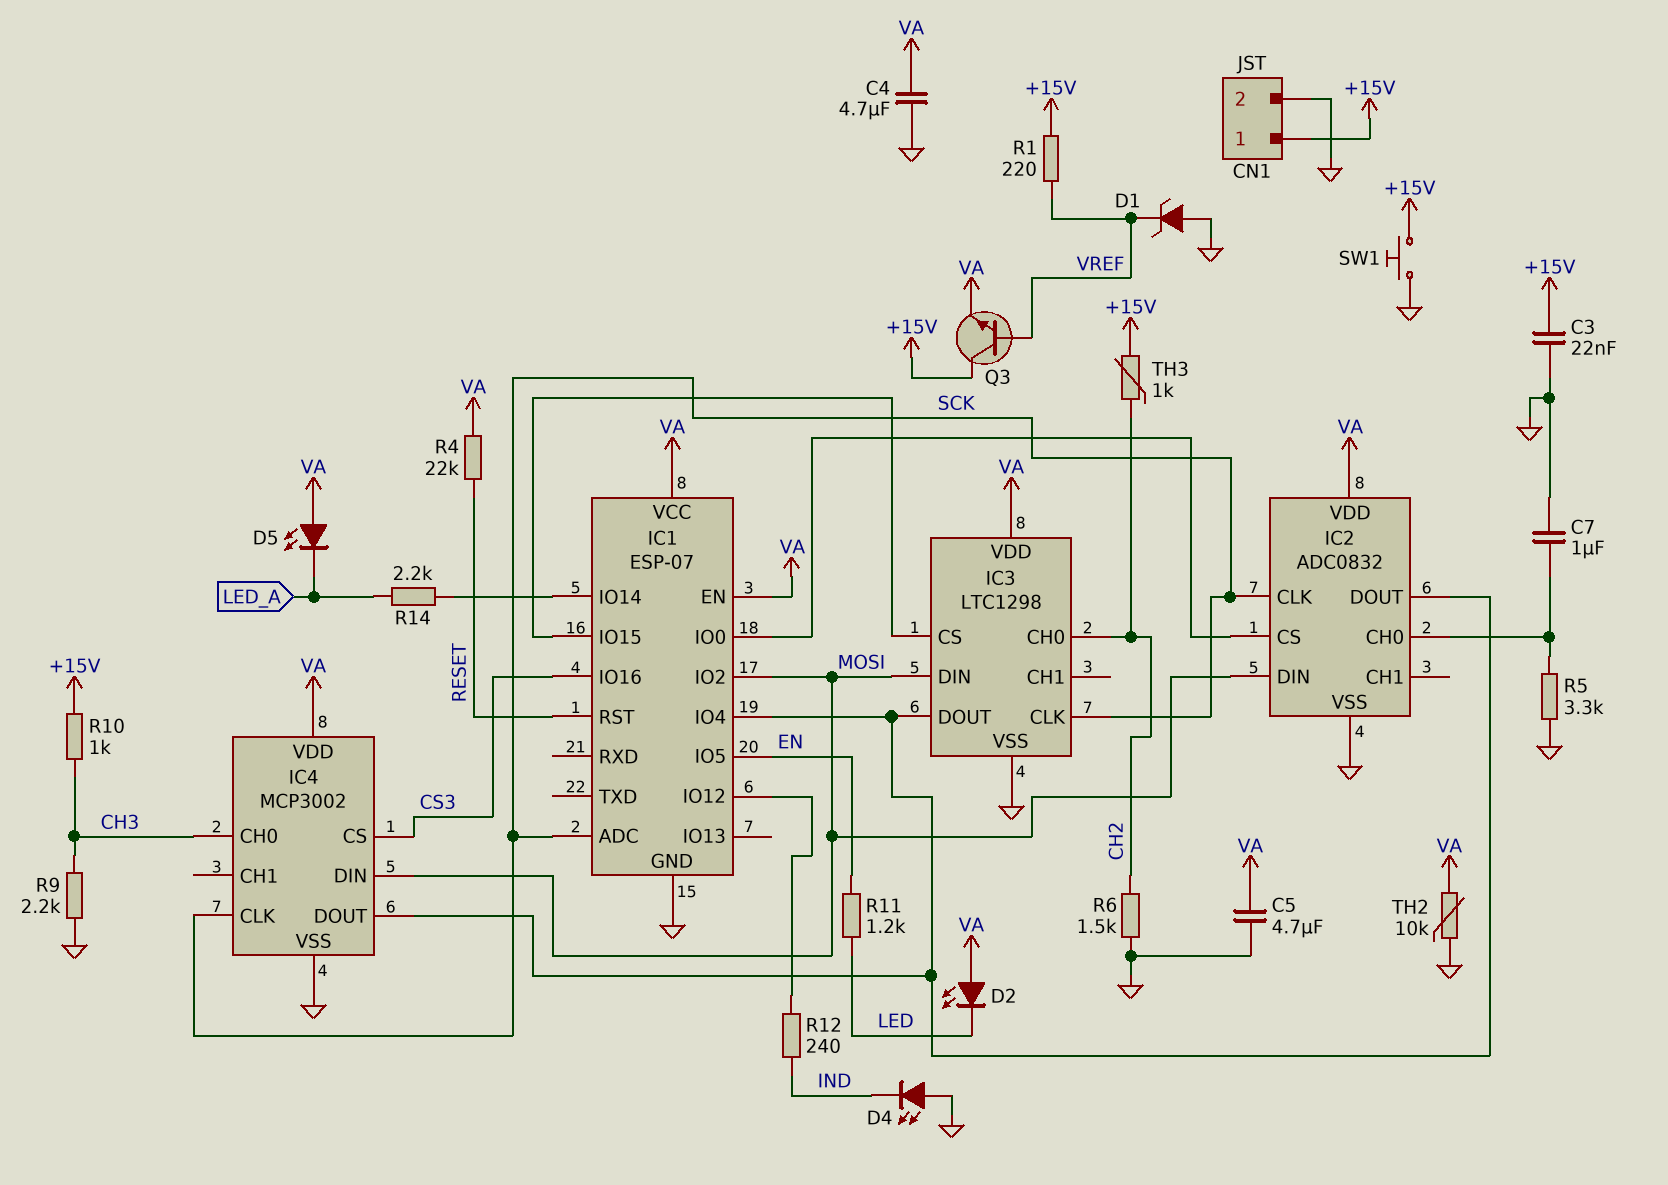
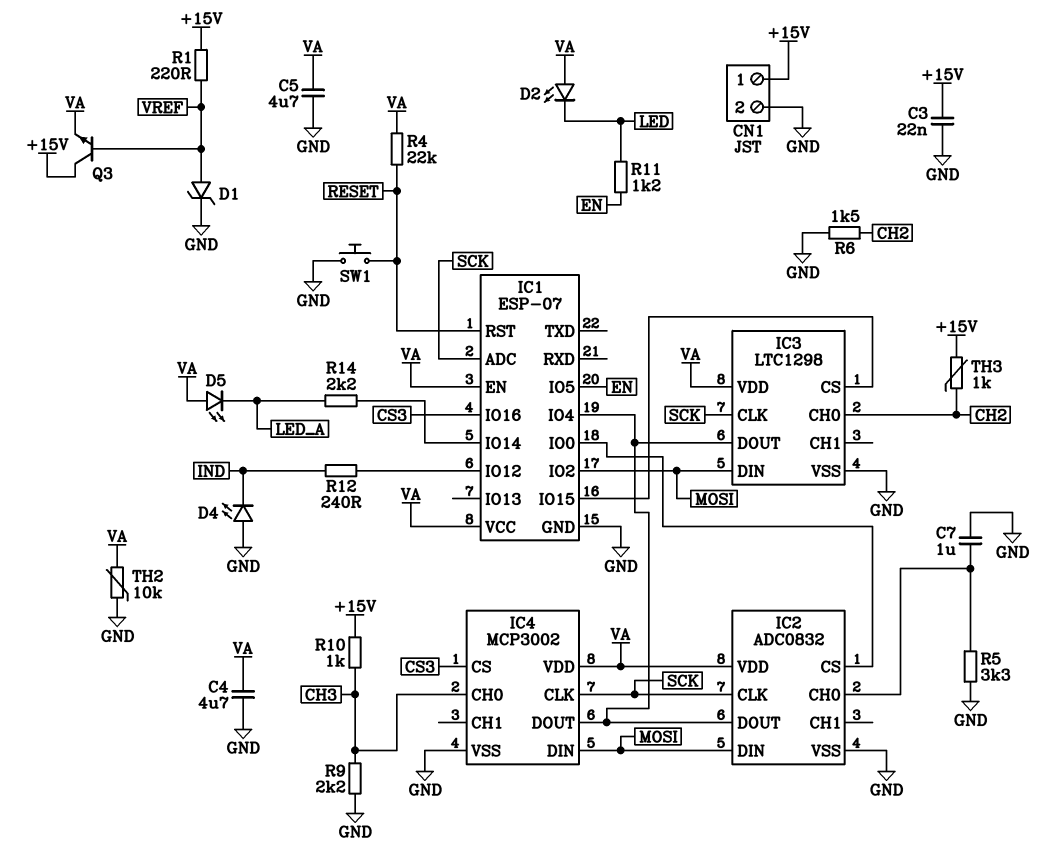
D1: zener (A GND, K VREF) -> zener (A VREF, K GND)
SW1: button (+15V, GND) -> button (GND, RESET)

